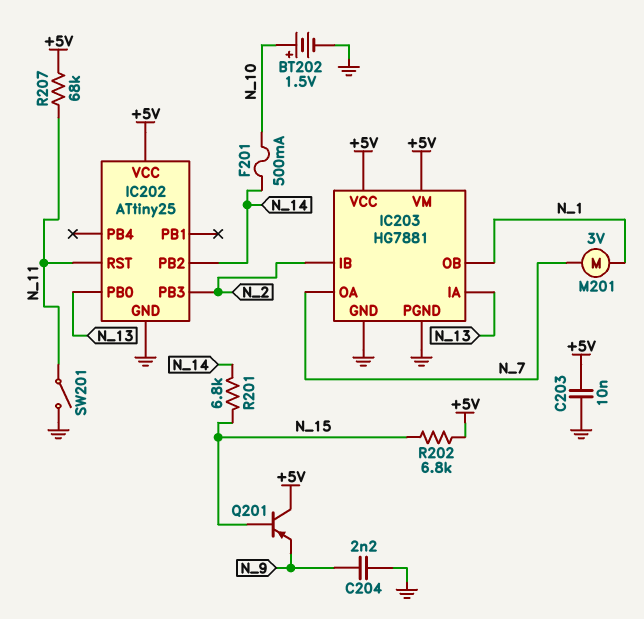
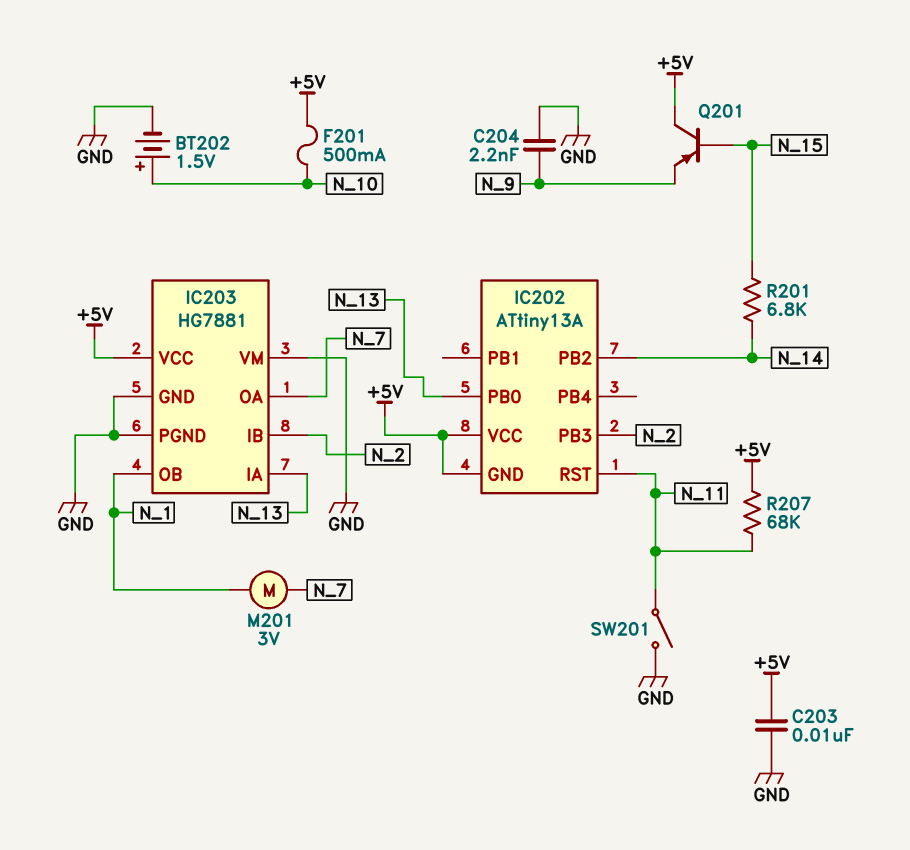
F201: 500mA (N_10, N_14) -> 500mA (+5V, N_10)
IC202: ATtiny25 -> ATtiny13A
IC202 pin GND: GND -> +5V
IC203 pin VM: +5V -> GND
R202: 6.8k (+5V, N_15) -> none

